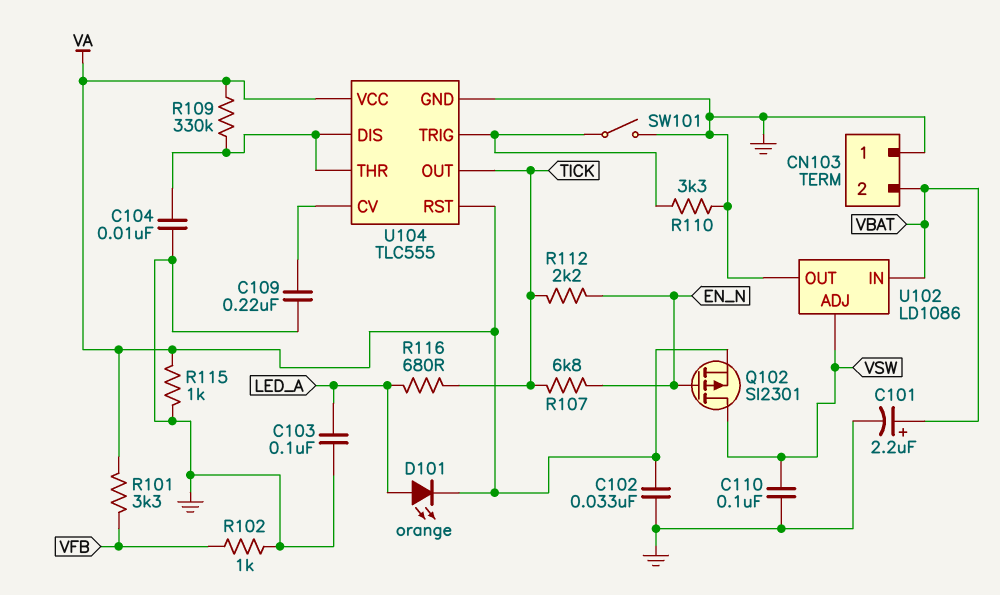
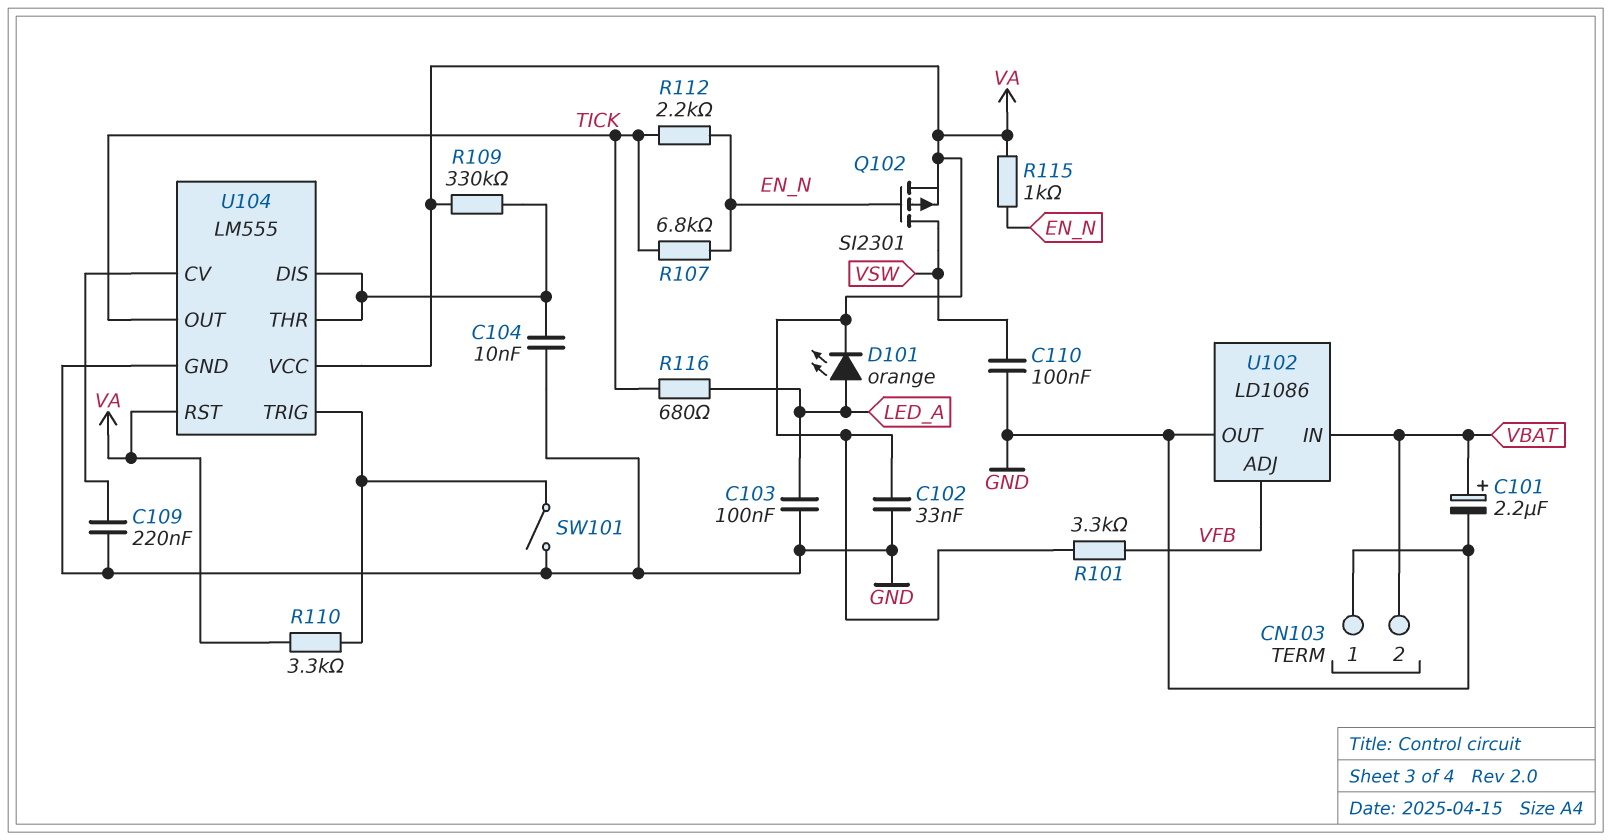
R102: 1k (GND, VFB) -> none
R110: 3.3k (GND, U104/TRIG) -> 3.3k (U104/TRIG, VA)
R115: 1k (GND, VA) -> 1k (EN_N, VA)
U102 pin ADJ: VSW -> VFB
U104: TLC555 -> LM555

